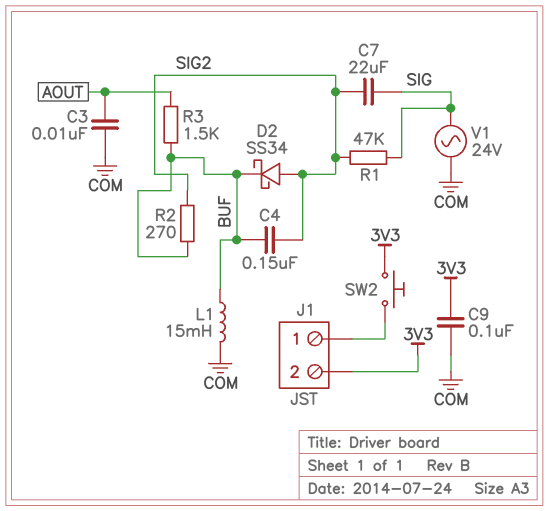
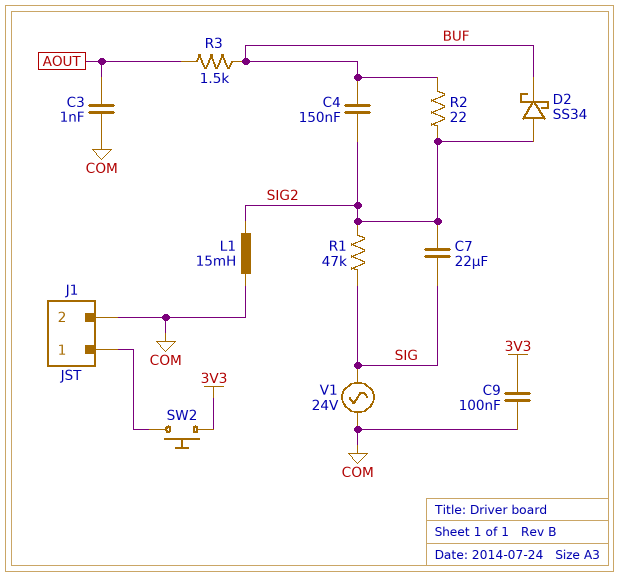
C3: 10nF (AOUT, COM) -> 1nF (AOUT, COM)
J1 pin 2: 3V3 -> COM
L1: 15mH (BUF, COM) -> 15mH (COM, SIG2)
R2: 270 (BUF, SIG2) -> 22 (BUF, SIG2)

